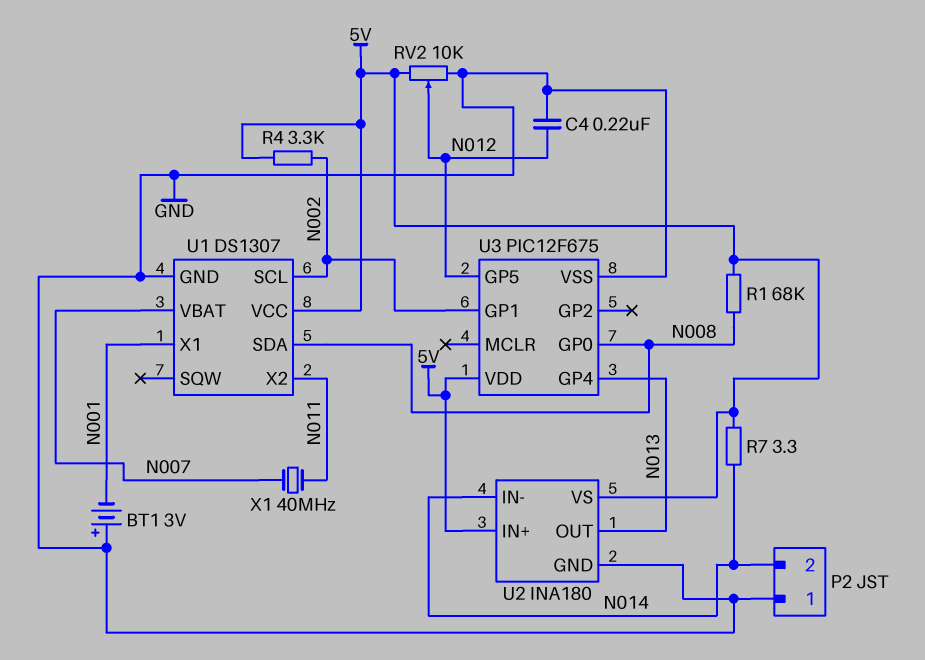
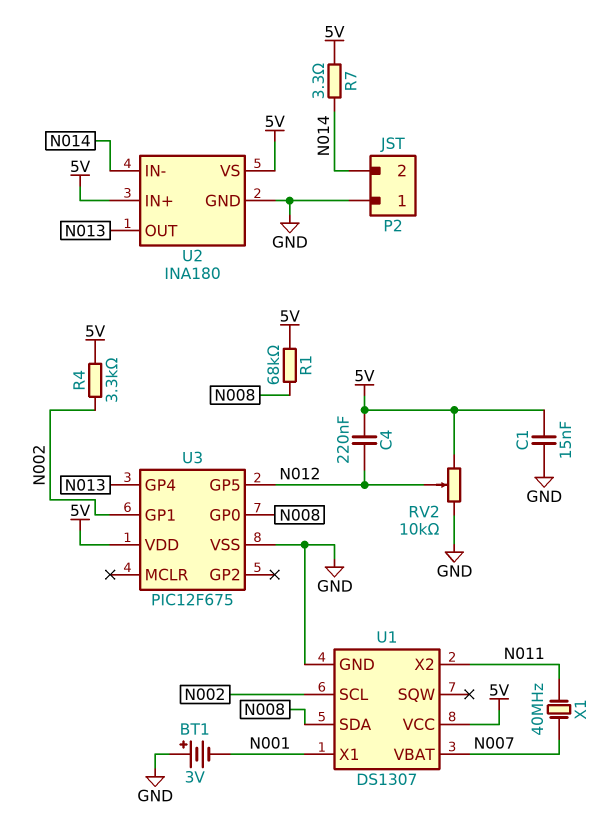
C1: none -> 15nF (5V, GND)
C4: 220nF (GND, N012) -> 220nF (5V, N012)

